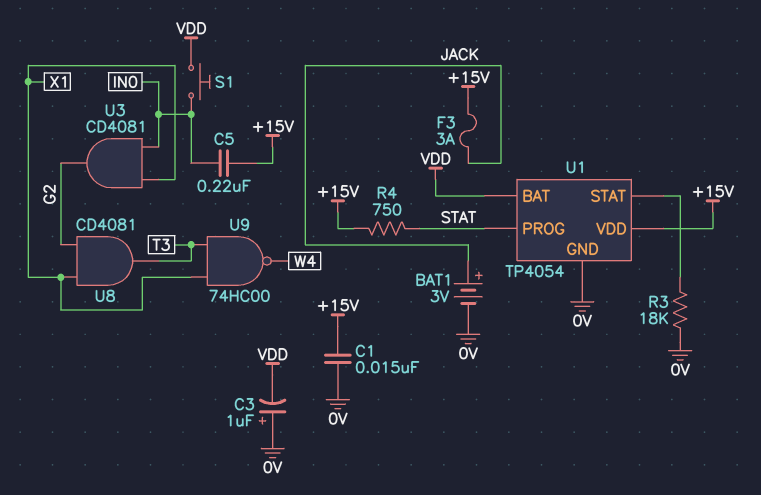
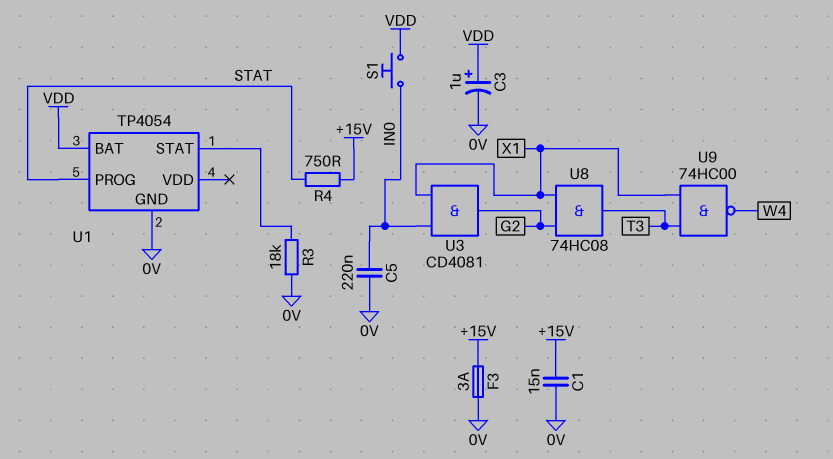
BAT1: 3V (plus JACK, minus 0V) -> none
C3: 1uF (plus 0V, minus VDD) -> 1uF (plus VDD, minus 0V)
C5: 220nF (+15V, IN0) -> 220nF (0V, IN0)
F3: 3A (+15V, JACK) -> 3A (+15V, 0V)
U1 pin VDD: +15V -> none
U8: AND CD4081 (in G2, in X1, out T3) -> AND 74HC08 (in G2, in X1, out T3)

